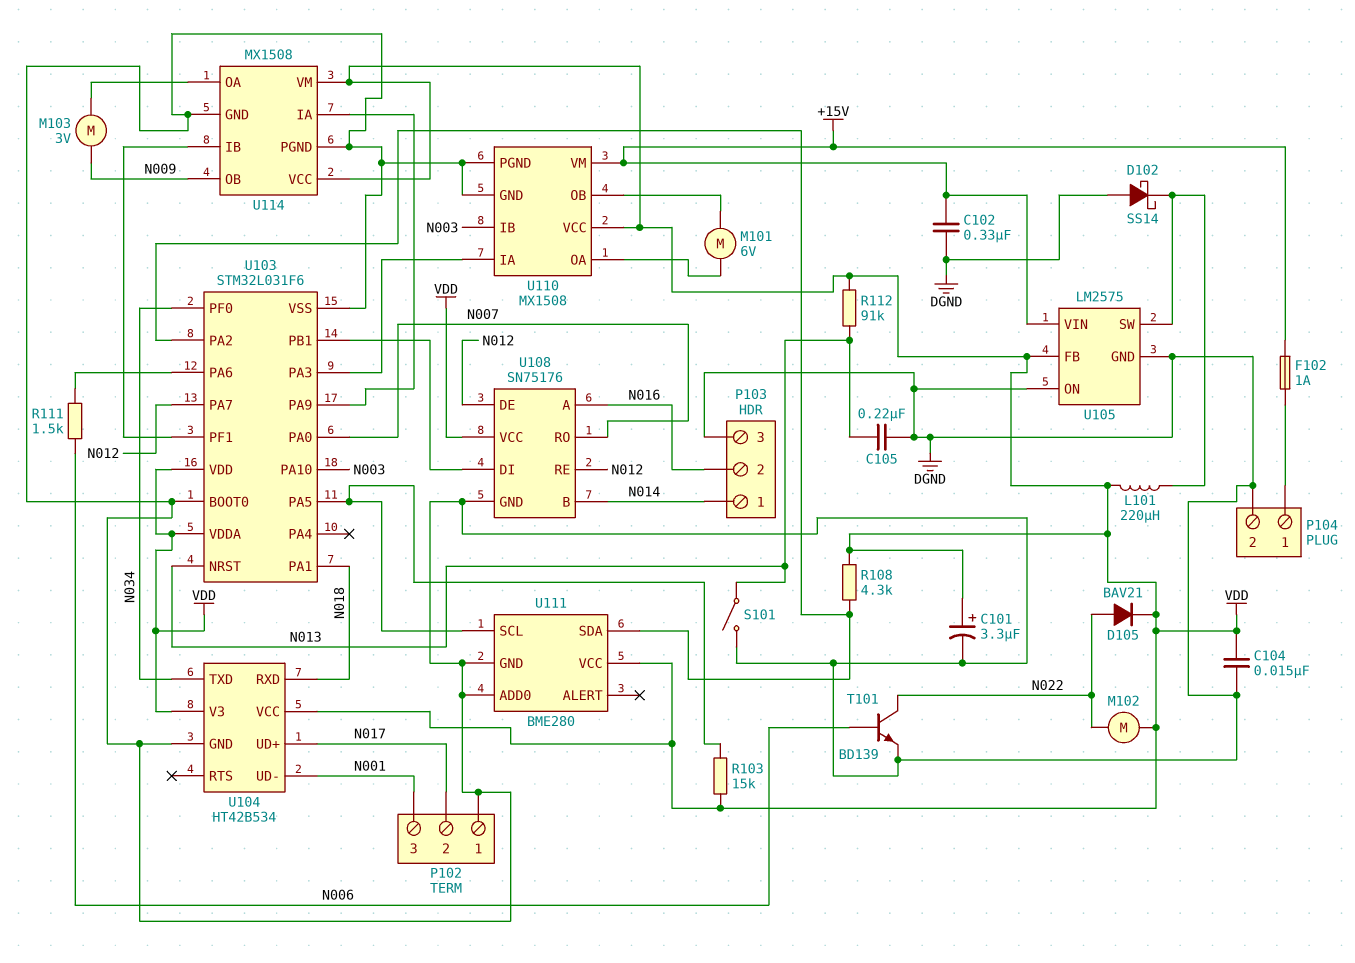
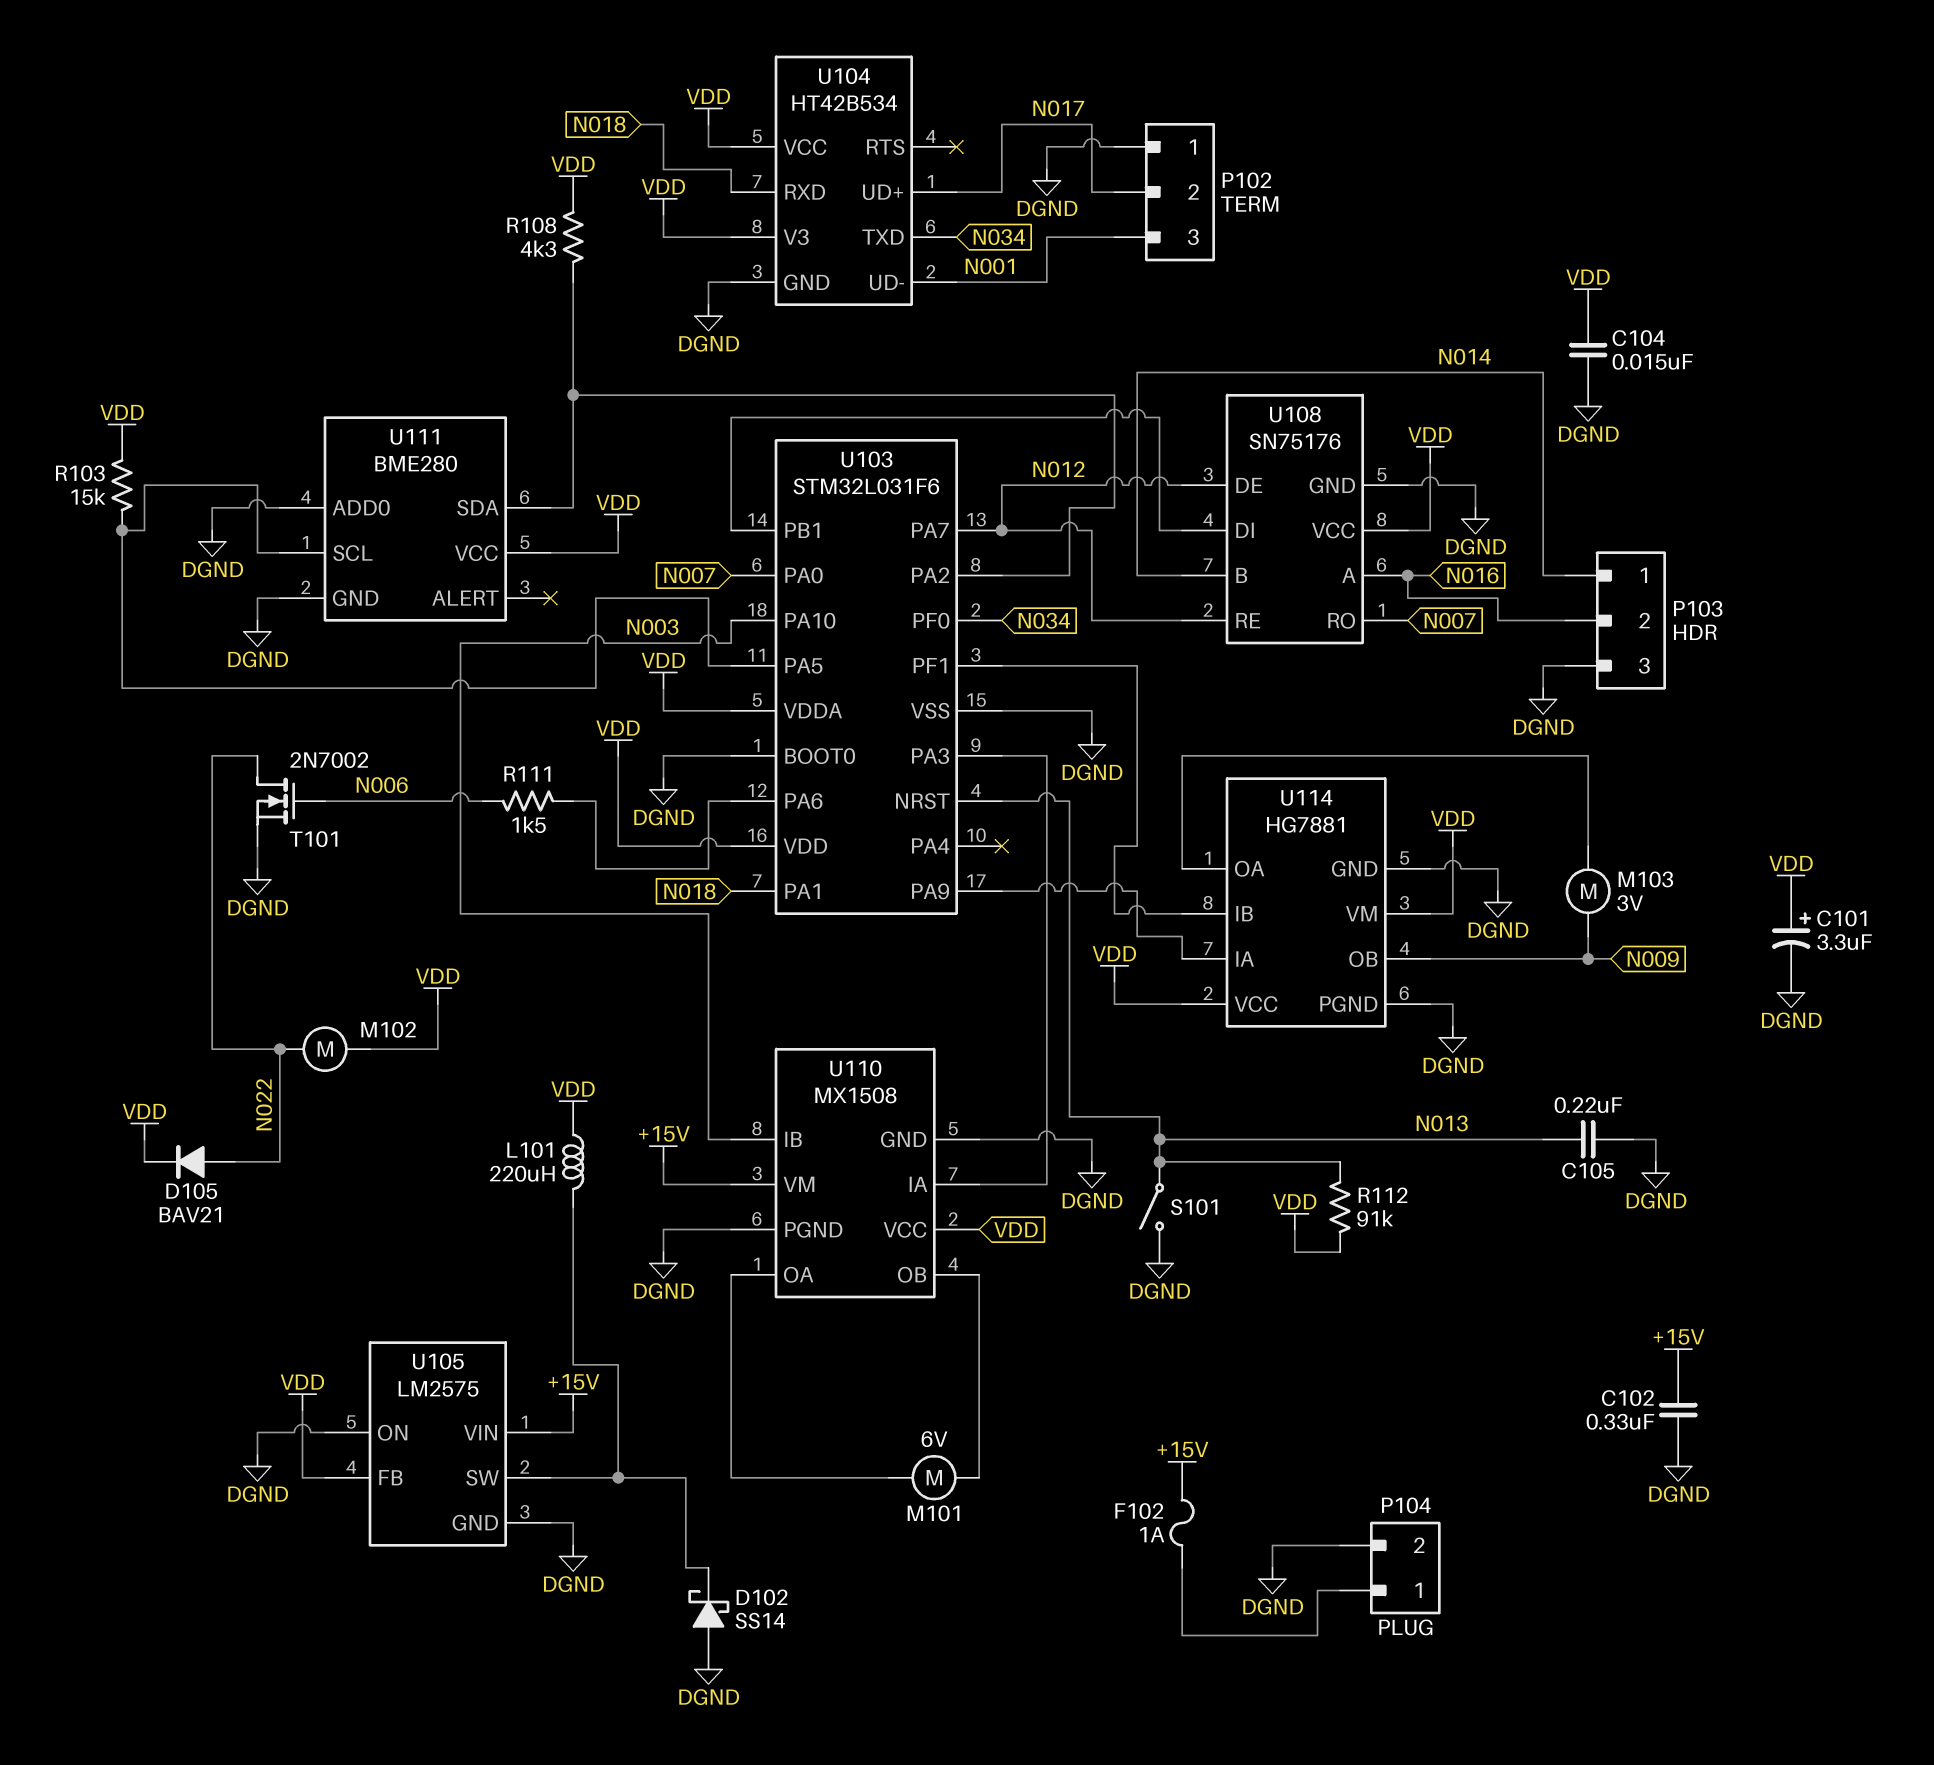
T101: NPN BD139 (B N006, C N022, E DGND) -> NMOS 2N7002 (G N006, D N022, S DGND)
U114: MX1508 -> HG7881

